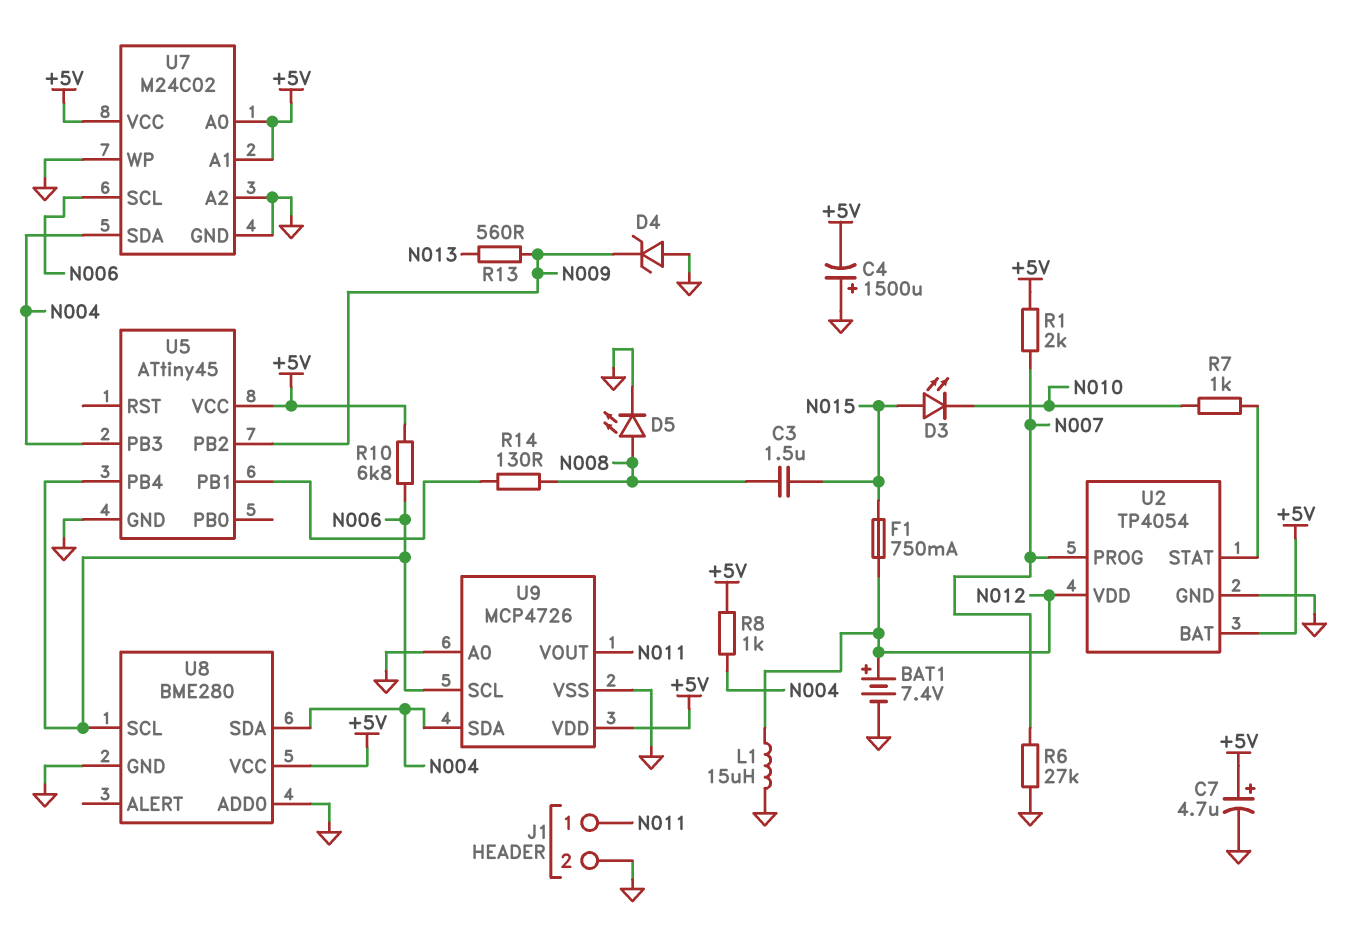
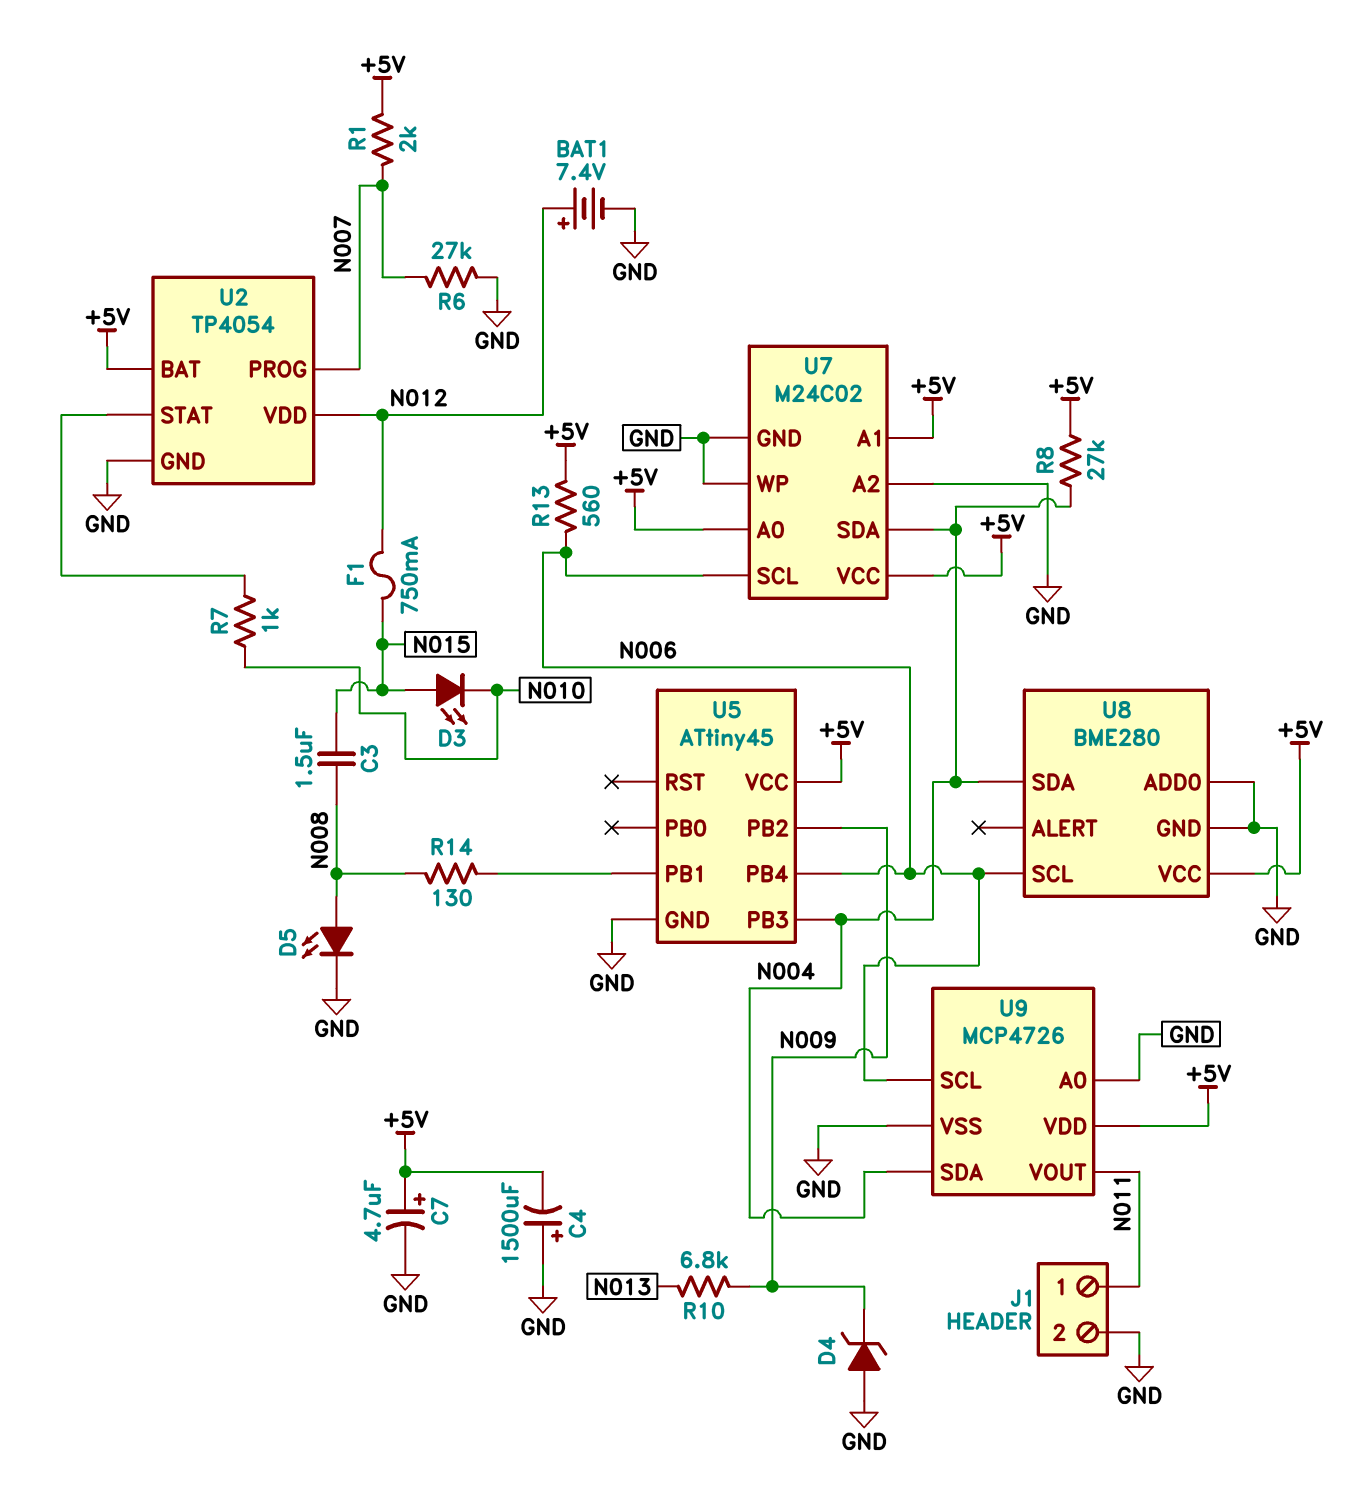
L1: 15uH (GND, N012) -> none
R8: 1k (+5V, N004) -> 27k (+5V, N004)
R10: 6.8k (+5V, N006) -> 6.8k (N009, N013)
R13: 560 (N009, N013) -> 560 (+5V, N006)

